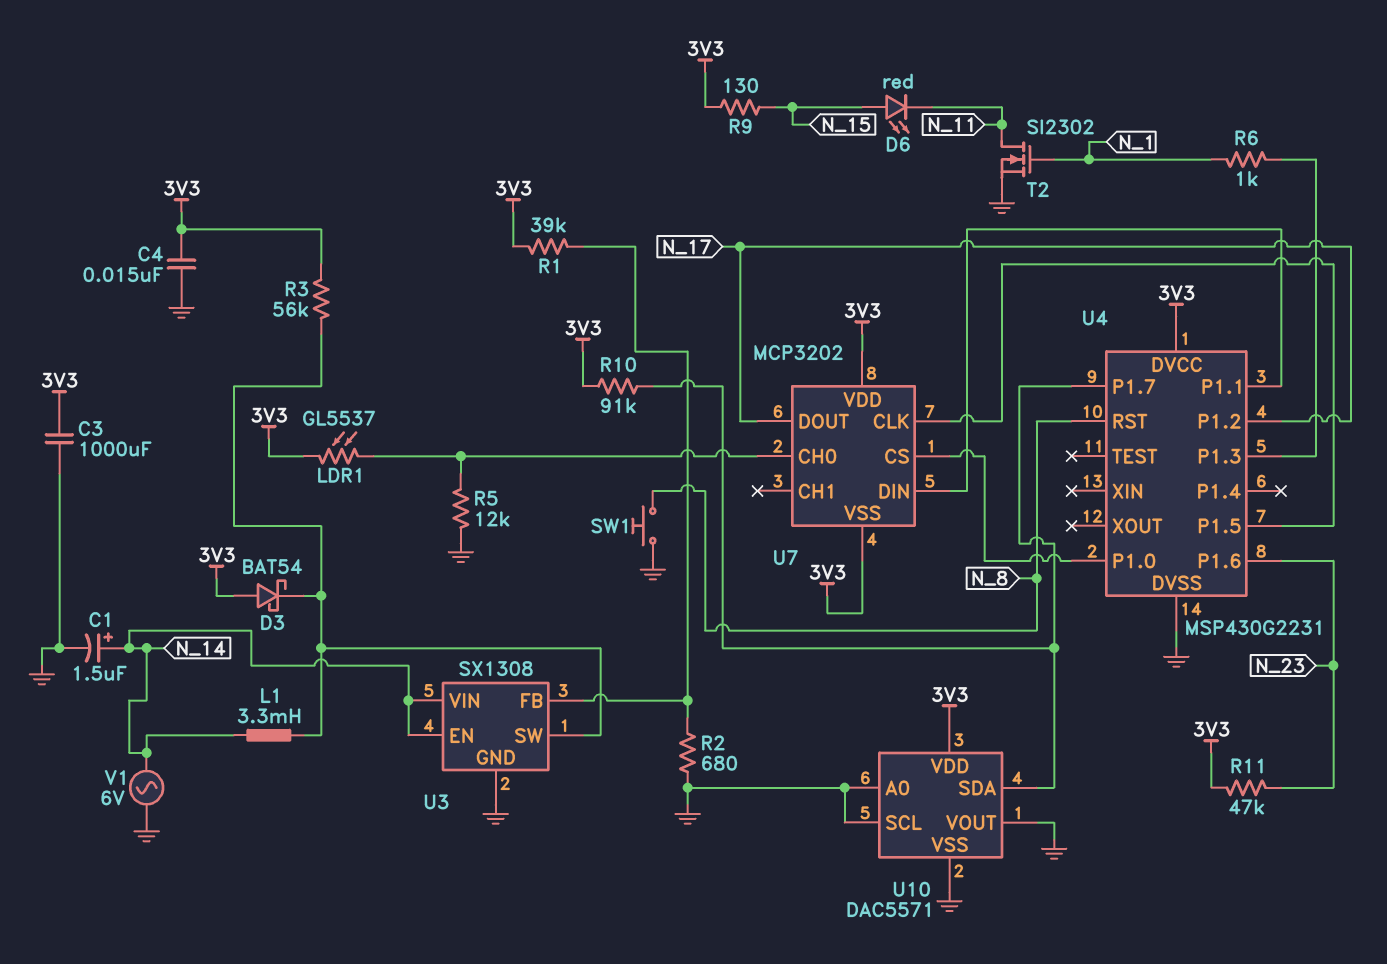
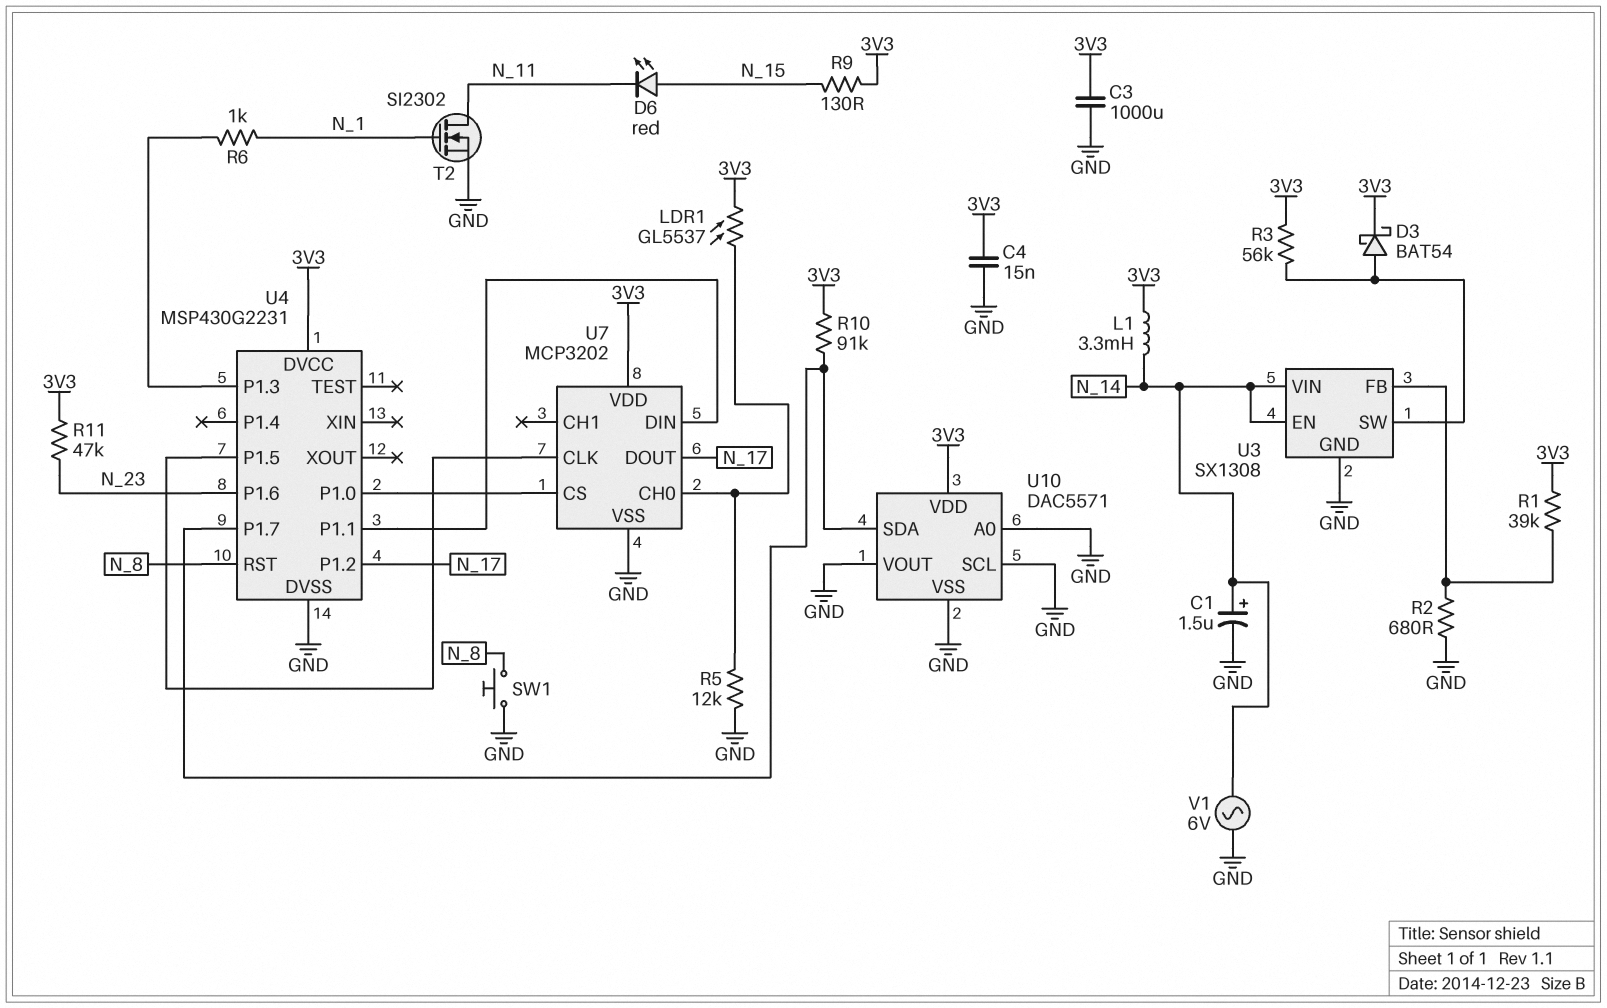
D3: schottky BAT54 (A 3V3, K U3/SW) -> schottky BAT54 (A U3/SW, K 3V3)
L1: 3.3mH (N_14, U3/SW) -> 3.3mH (3V3, N_14)
U7 pin VSS: 3V3 -> GND

